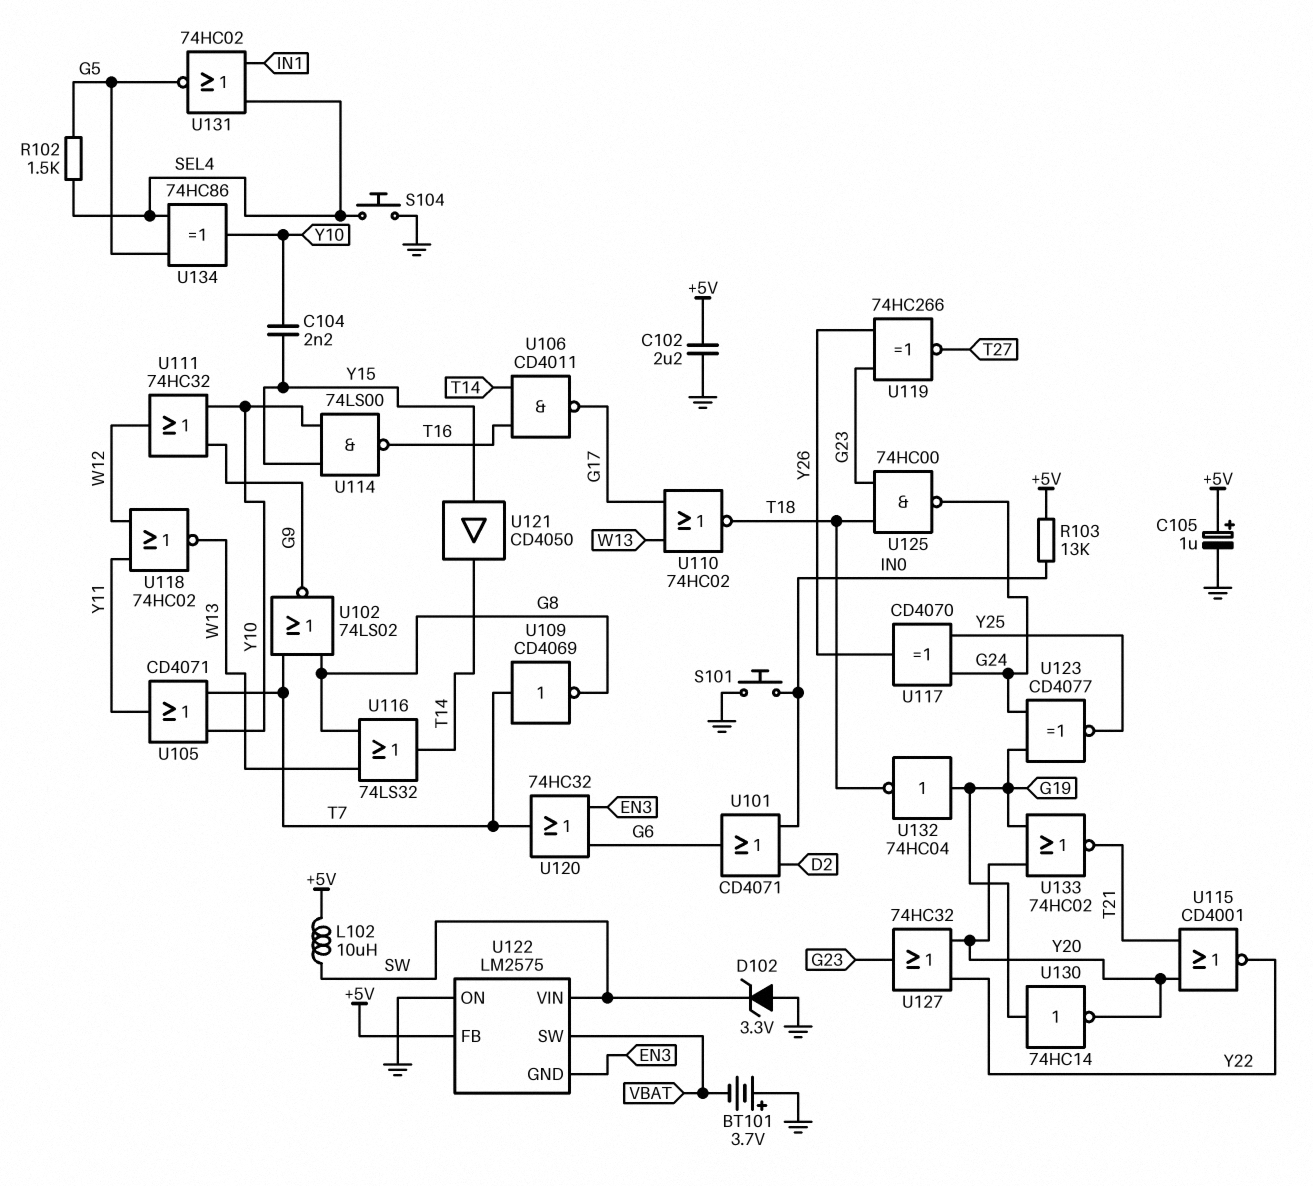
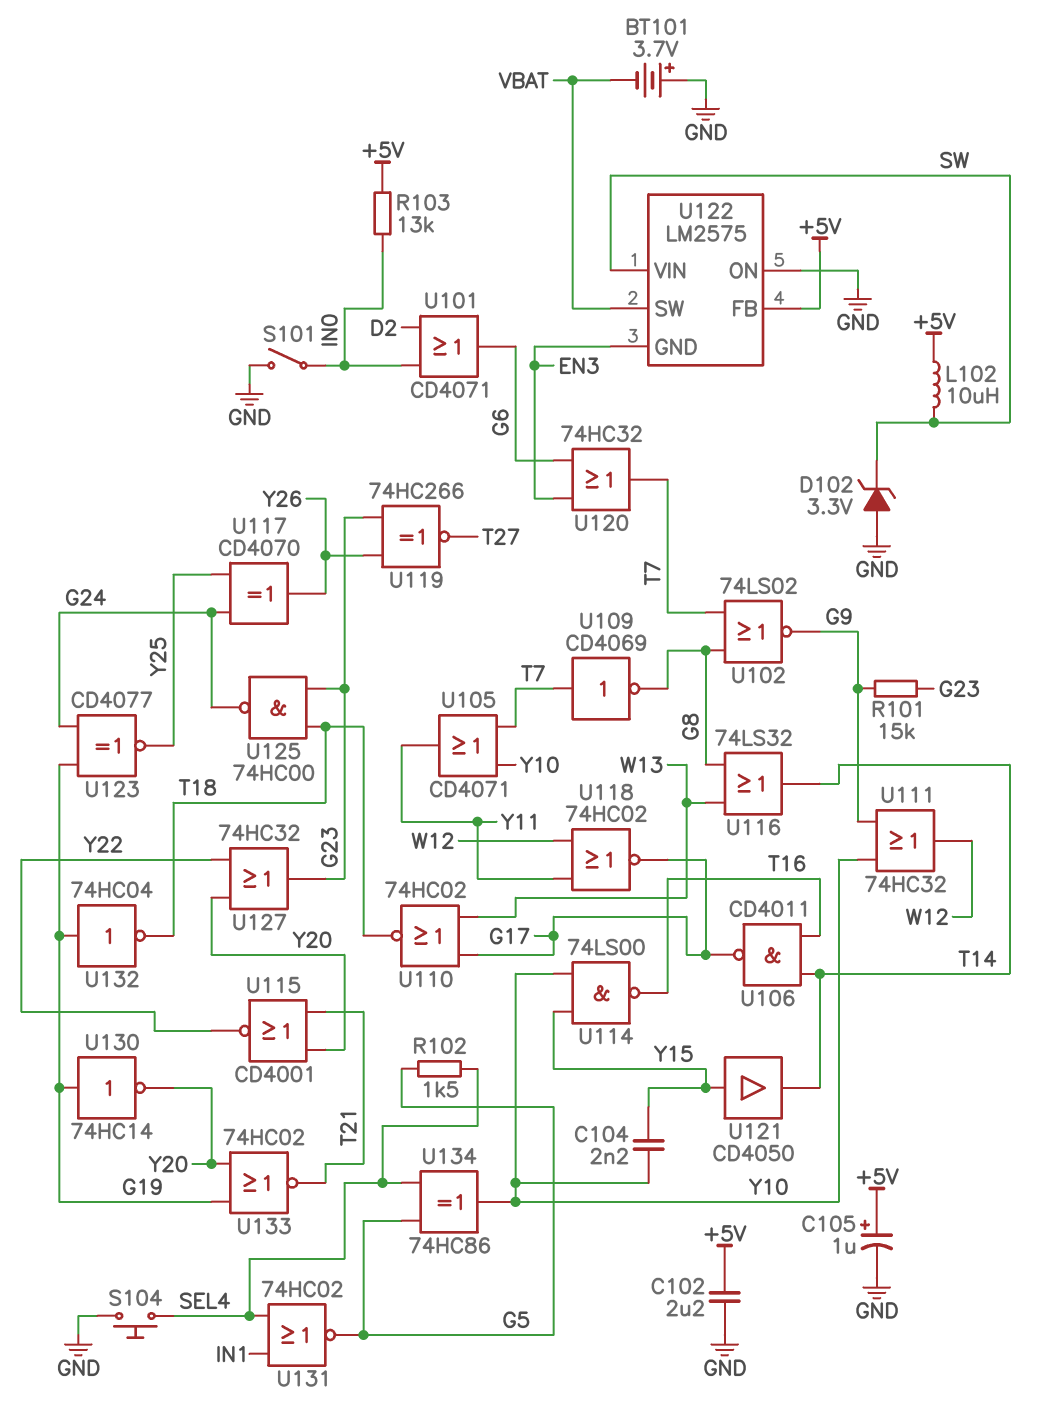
R101: none -> 15k (G9, G23)
S101: button (GND, IN0) -> switch (GND, IN0)
U118: NOR 74HC02 (in W12, in Y11, out W13) -> NOR 74HC02 (in W12, in Y11, out G17)

